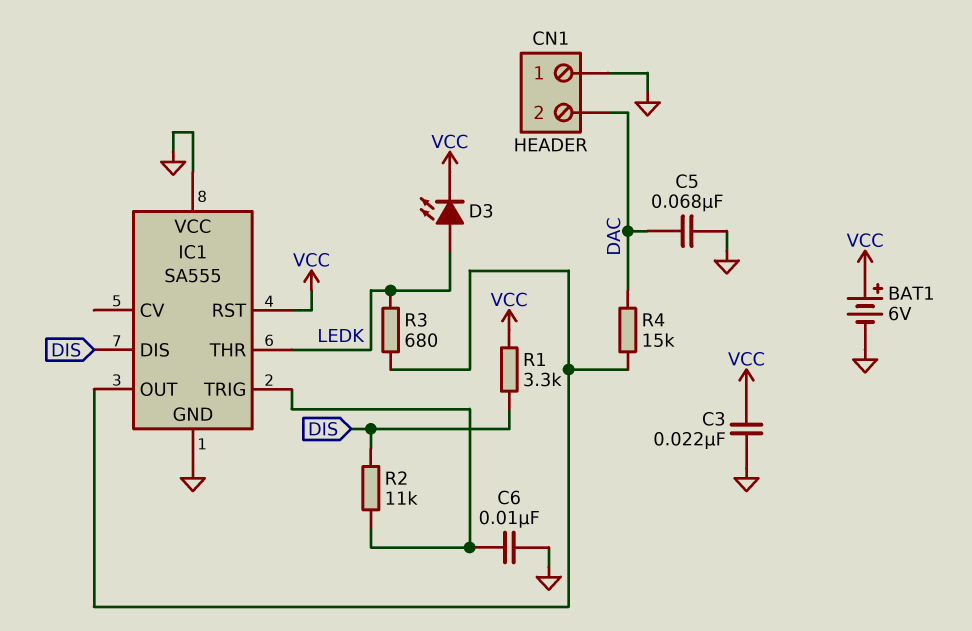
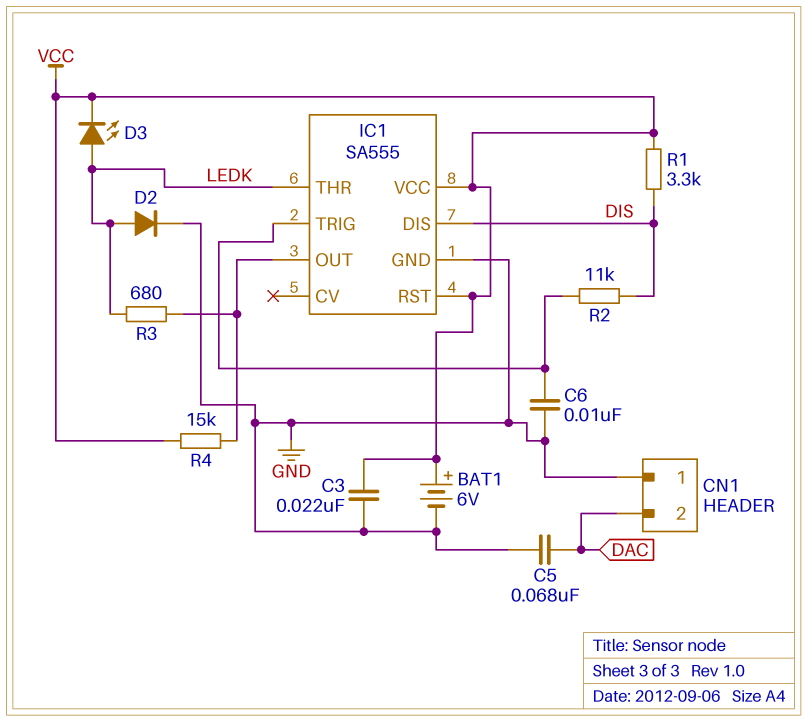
D2: none -> diode (A LEDK, K GND)
IC1 pin VCC: GND -> VCC
R4: 15k (DAC, IC1/OUT) -> 15k (IC1/OUT, VCC)

